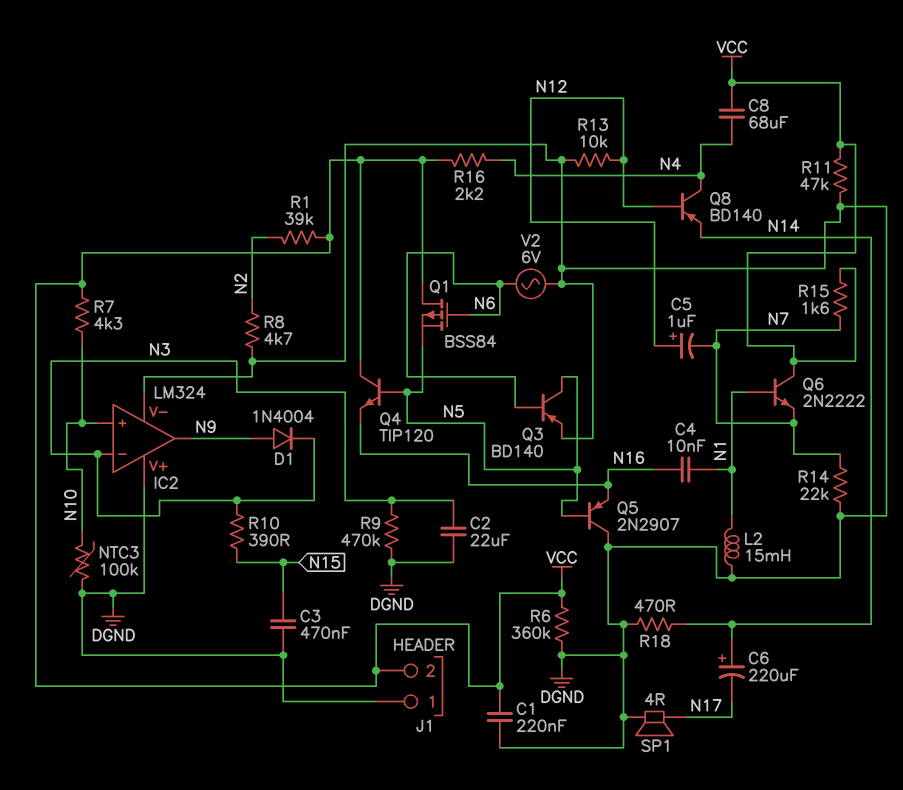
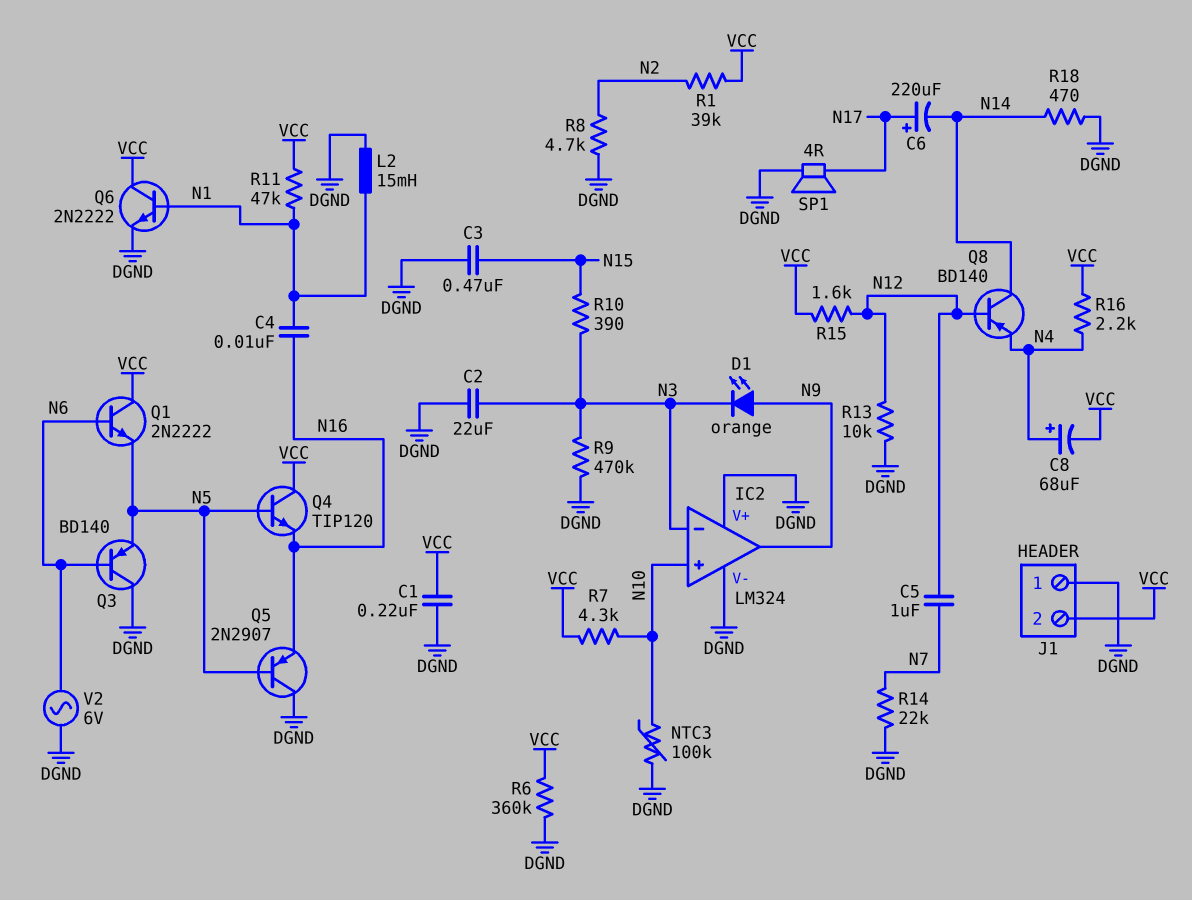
C5: 1uF (plus N12, minus N7) -> 1uF (N7, N12)
C6: 220uF (plus N14, minus N17) -> 220uF (plus N17, minus N14)
C8: 68uF (N4, VCC) -> 68uF (plus N4, minus VCC)
D1: diode 1N4004 (A N9, K N3) -> LED orange (A N9, K N3)
Q1: PMOS BSS84 (G N6, D VCC, S N5) -> NPN 2N2222 (B N6, C VCC, E N5)
Q3: PNP BD140 (B N6, C N5, E DGND) -> PNP BD140 (B N6, C DGND, E N5)
Q6: NPN 2N2222 (B N1, C VCC, E N7) -> NPN 2N2222 (B N1, C VCC, E DGND)
Q8: PNP BD140 (B N12, C N4, E N14) -> PNP BD140 (B N12, C N14, E N4)
R11: 47k (DGND, VCC) -> 47k (N1, VCC)
R15: 1.6k (N7, VCC) -> 1.6k (N12, VCC)

